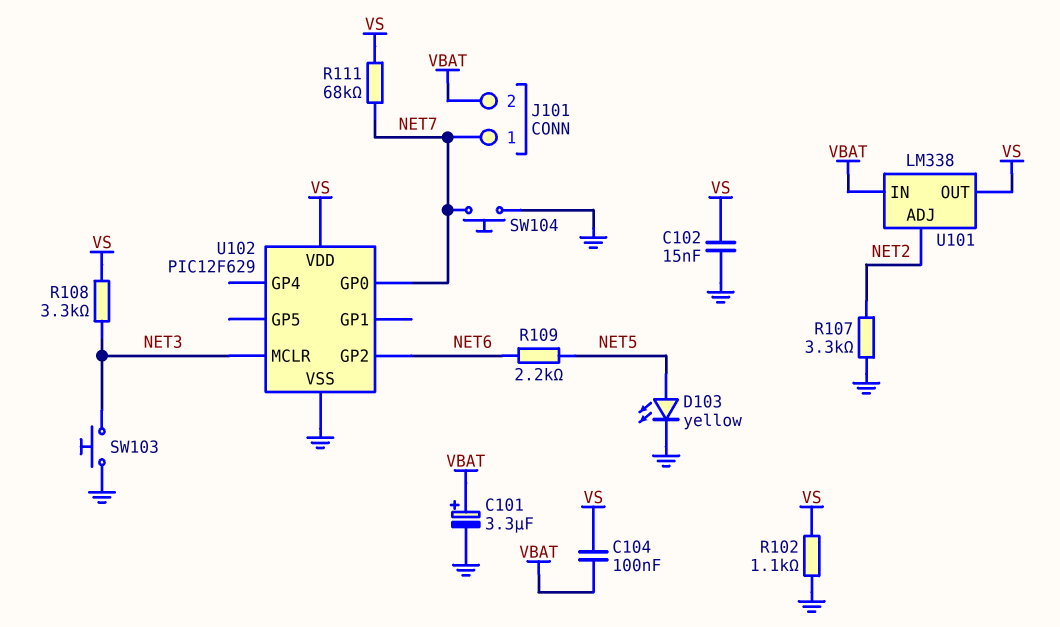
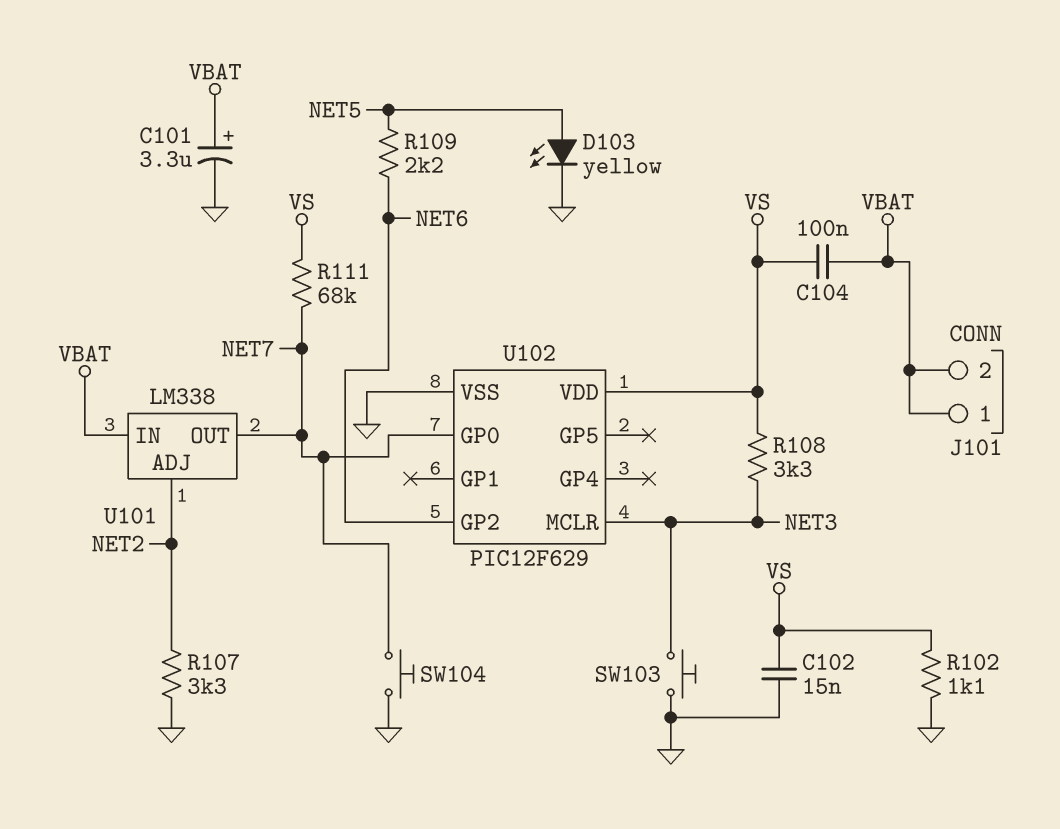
J101 pin 1: NET7 -> VBAT
U101 pin OUT: VS -> NET7

